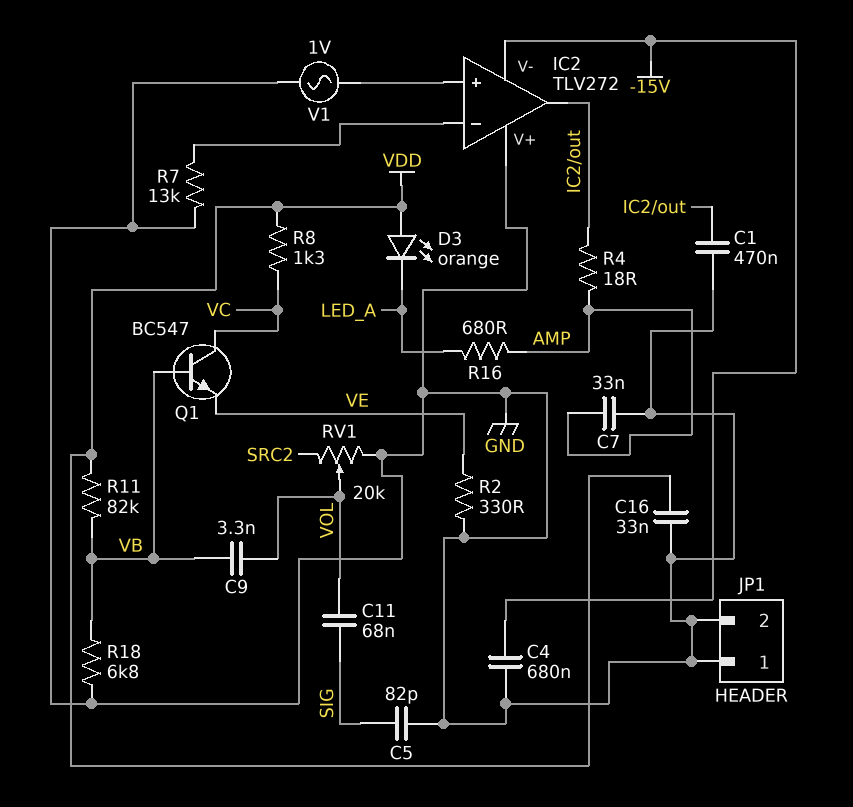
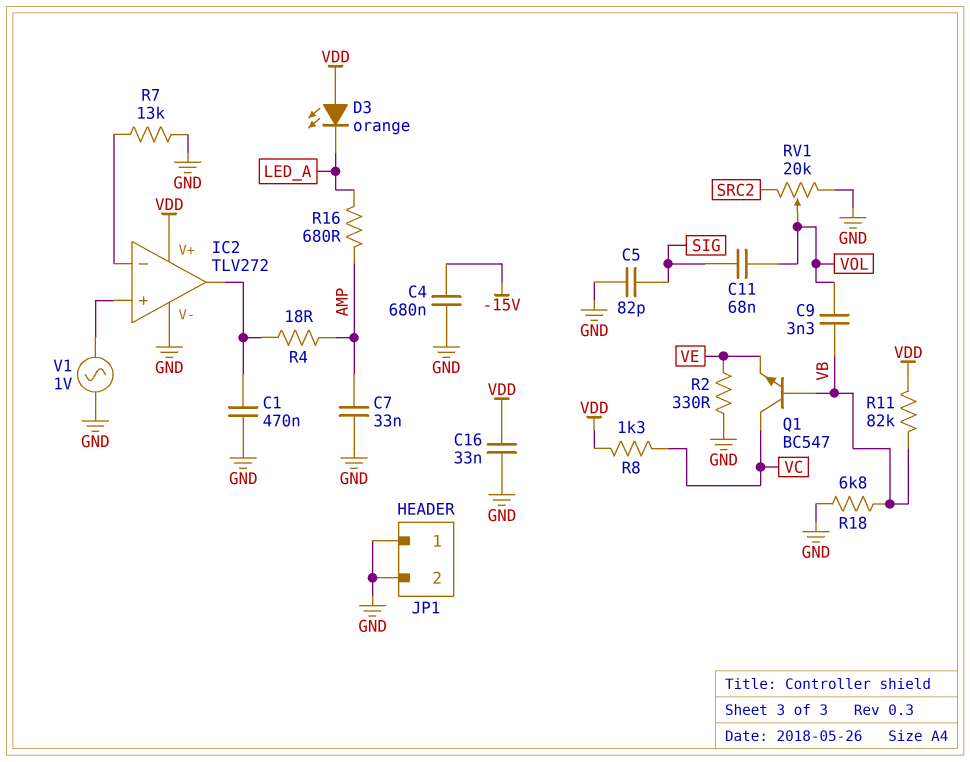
IC2 pin V+: GND -> VDD
IC2 pin V-: -15V -> GND

